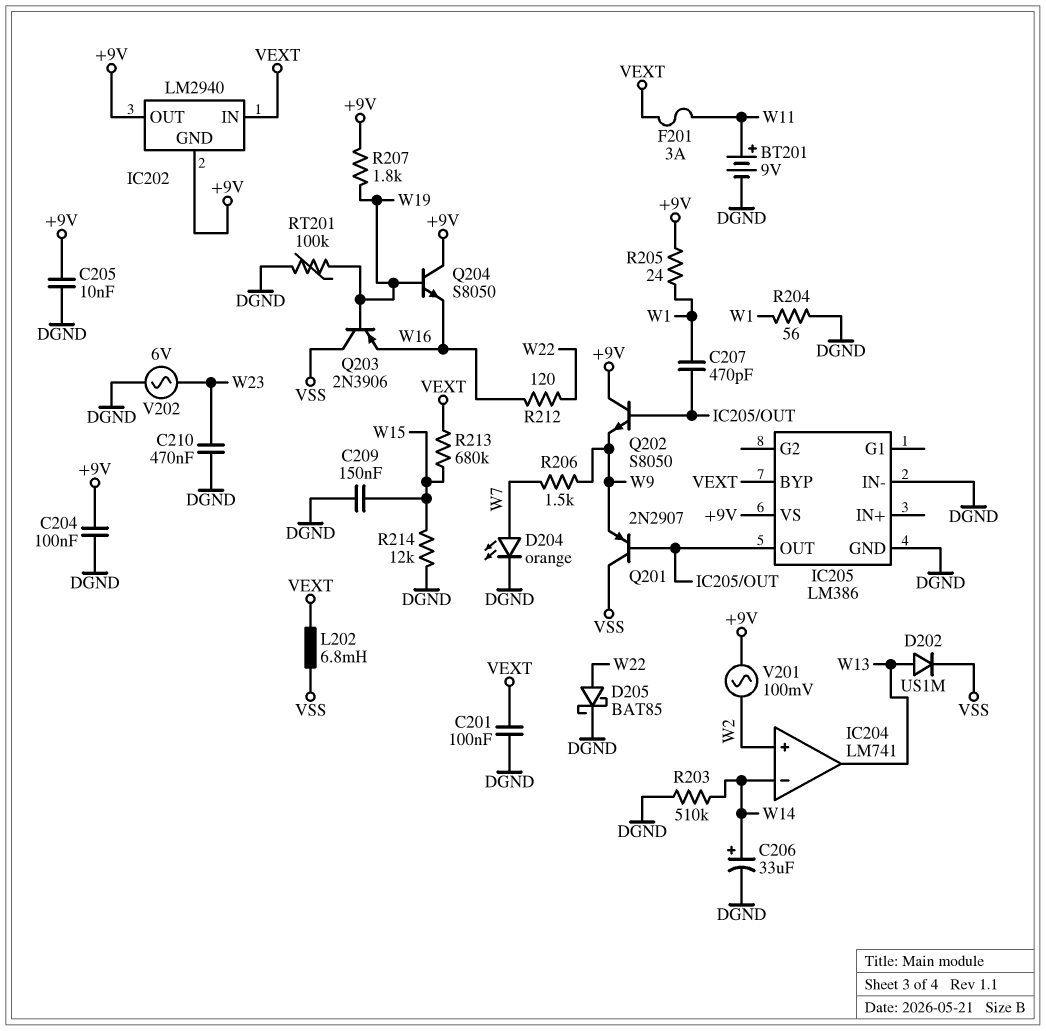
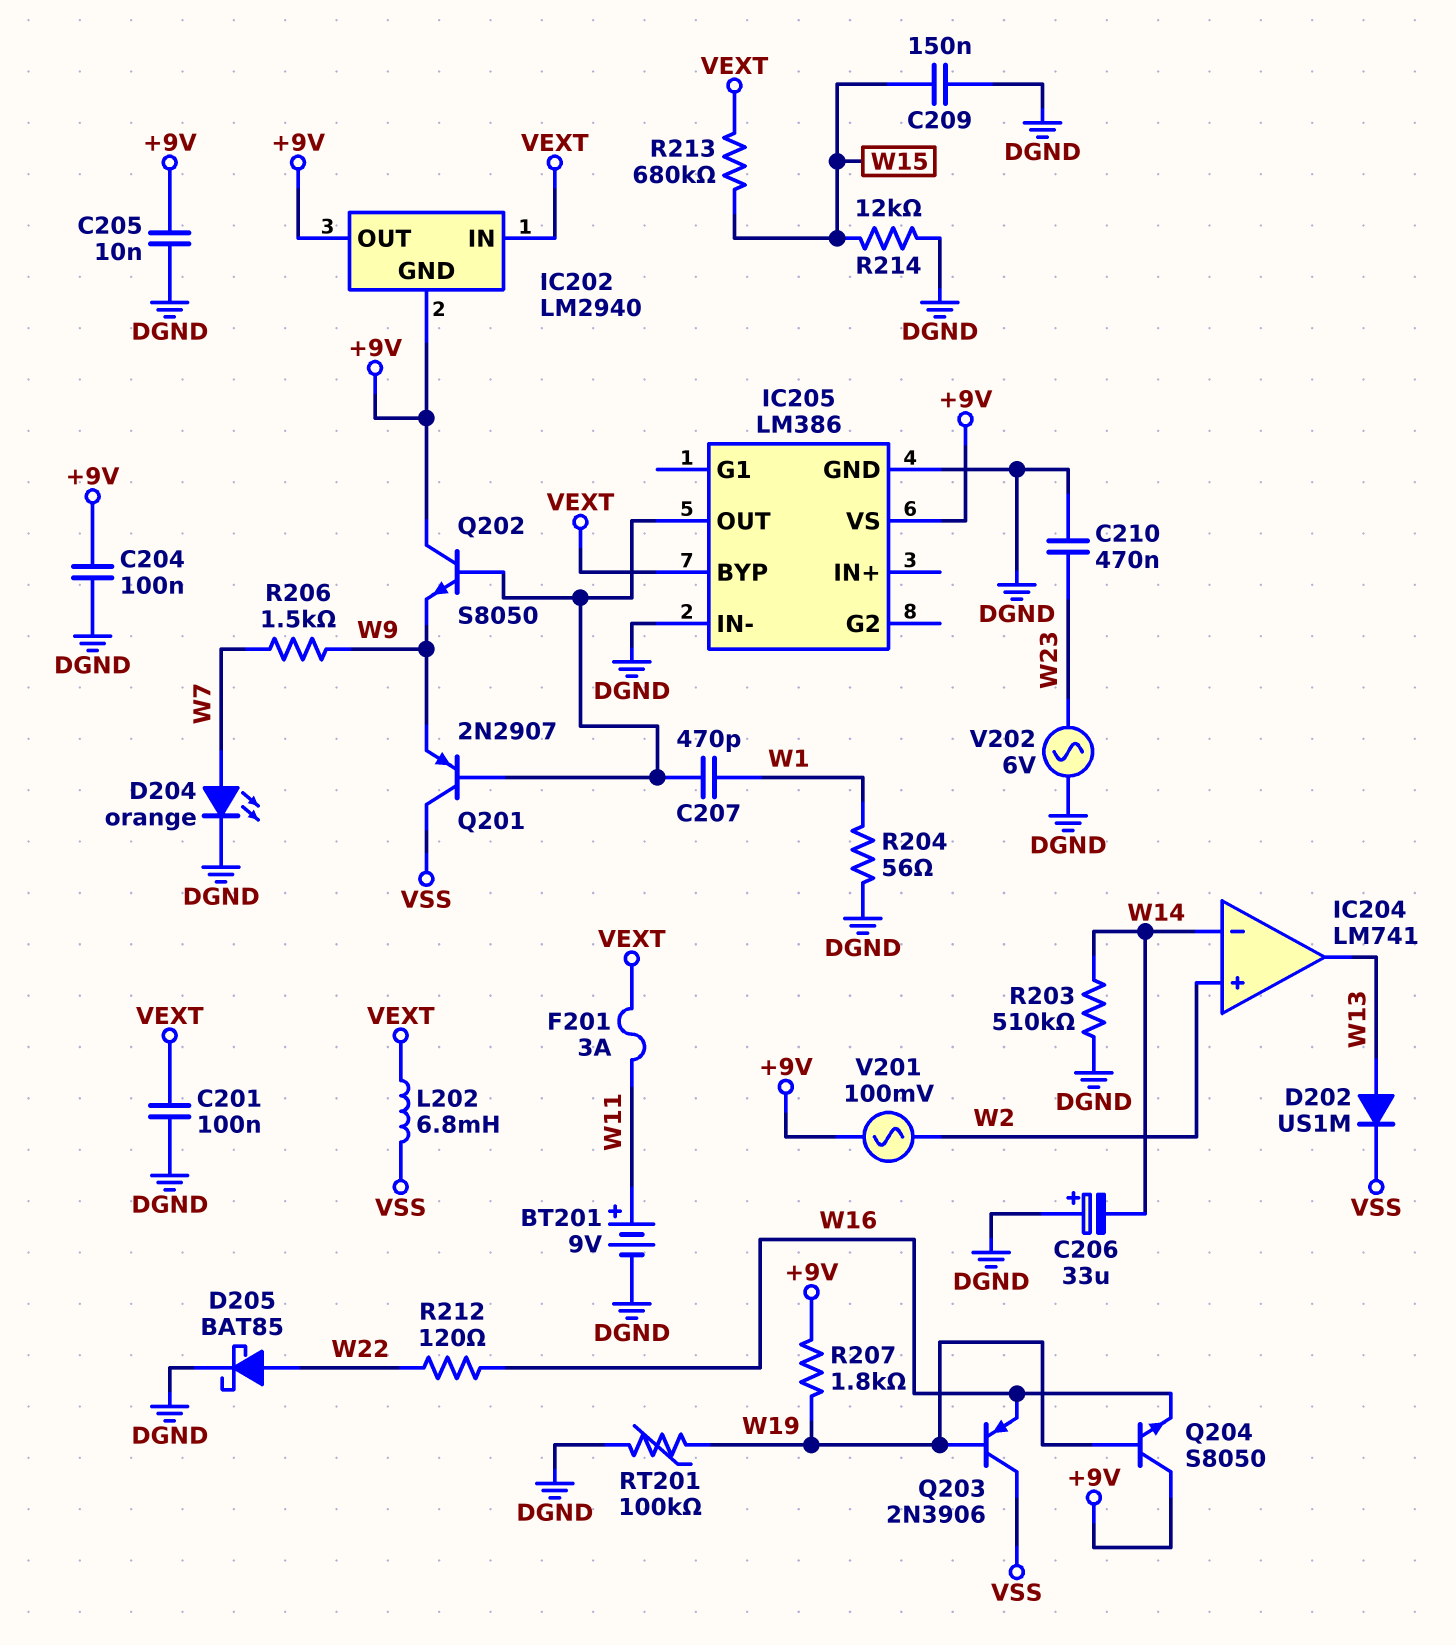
C206: 33uF (plus W14, minus DGND) -> 33uF (plus DGND, minus W14)
R205: 24 (+9V, W1) -> none

